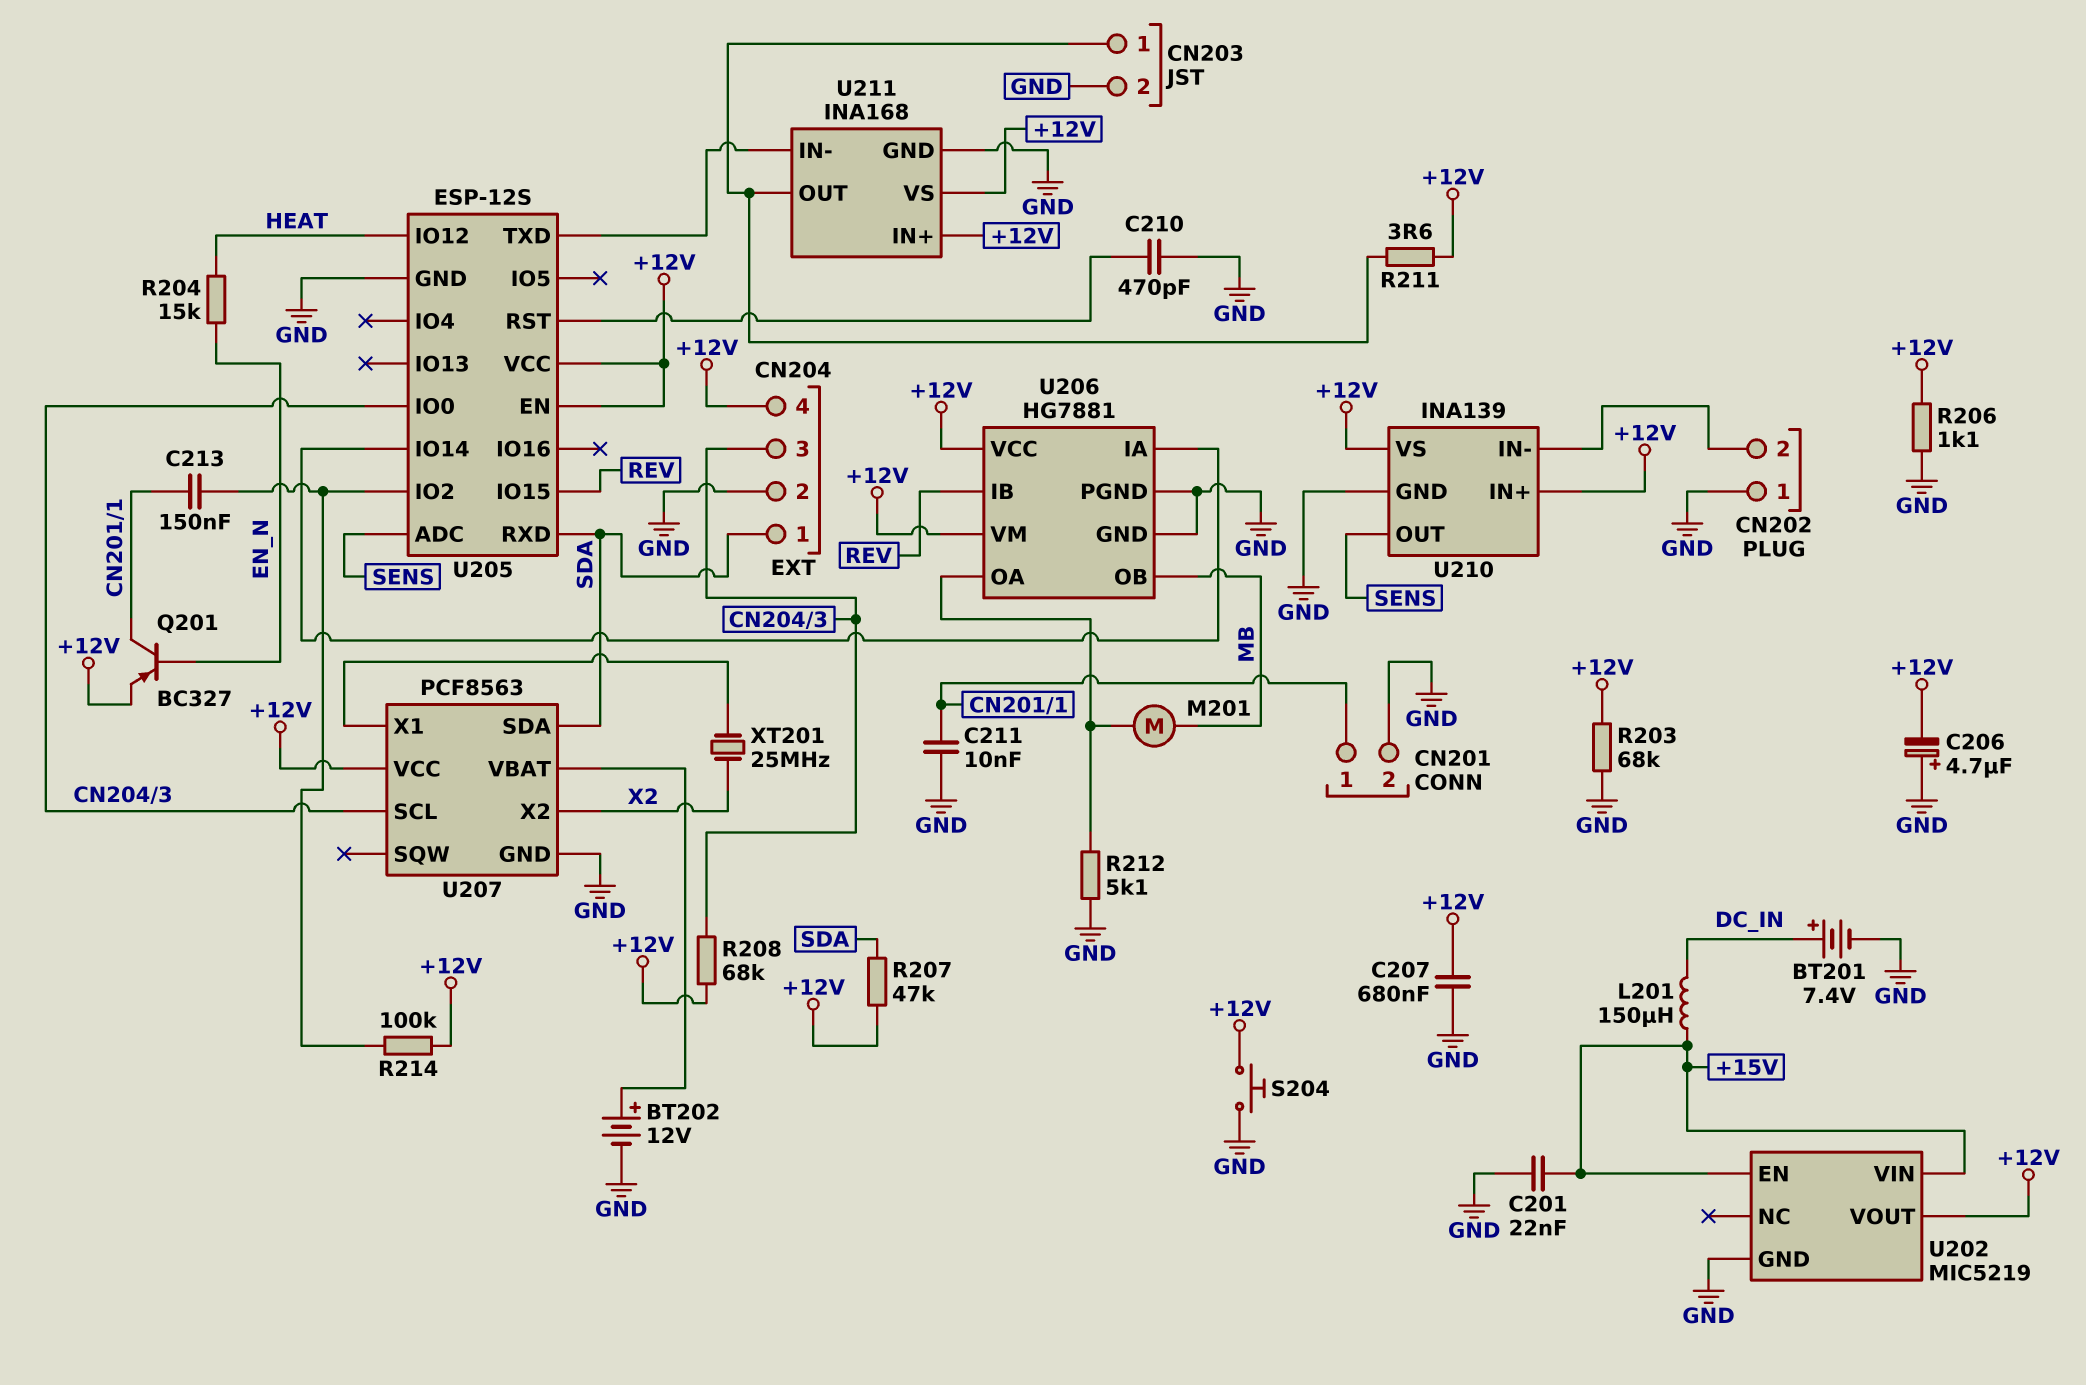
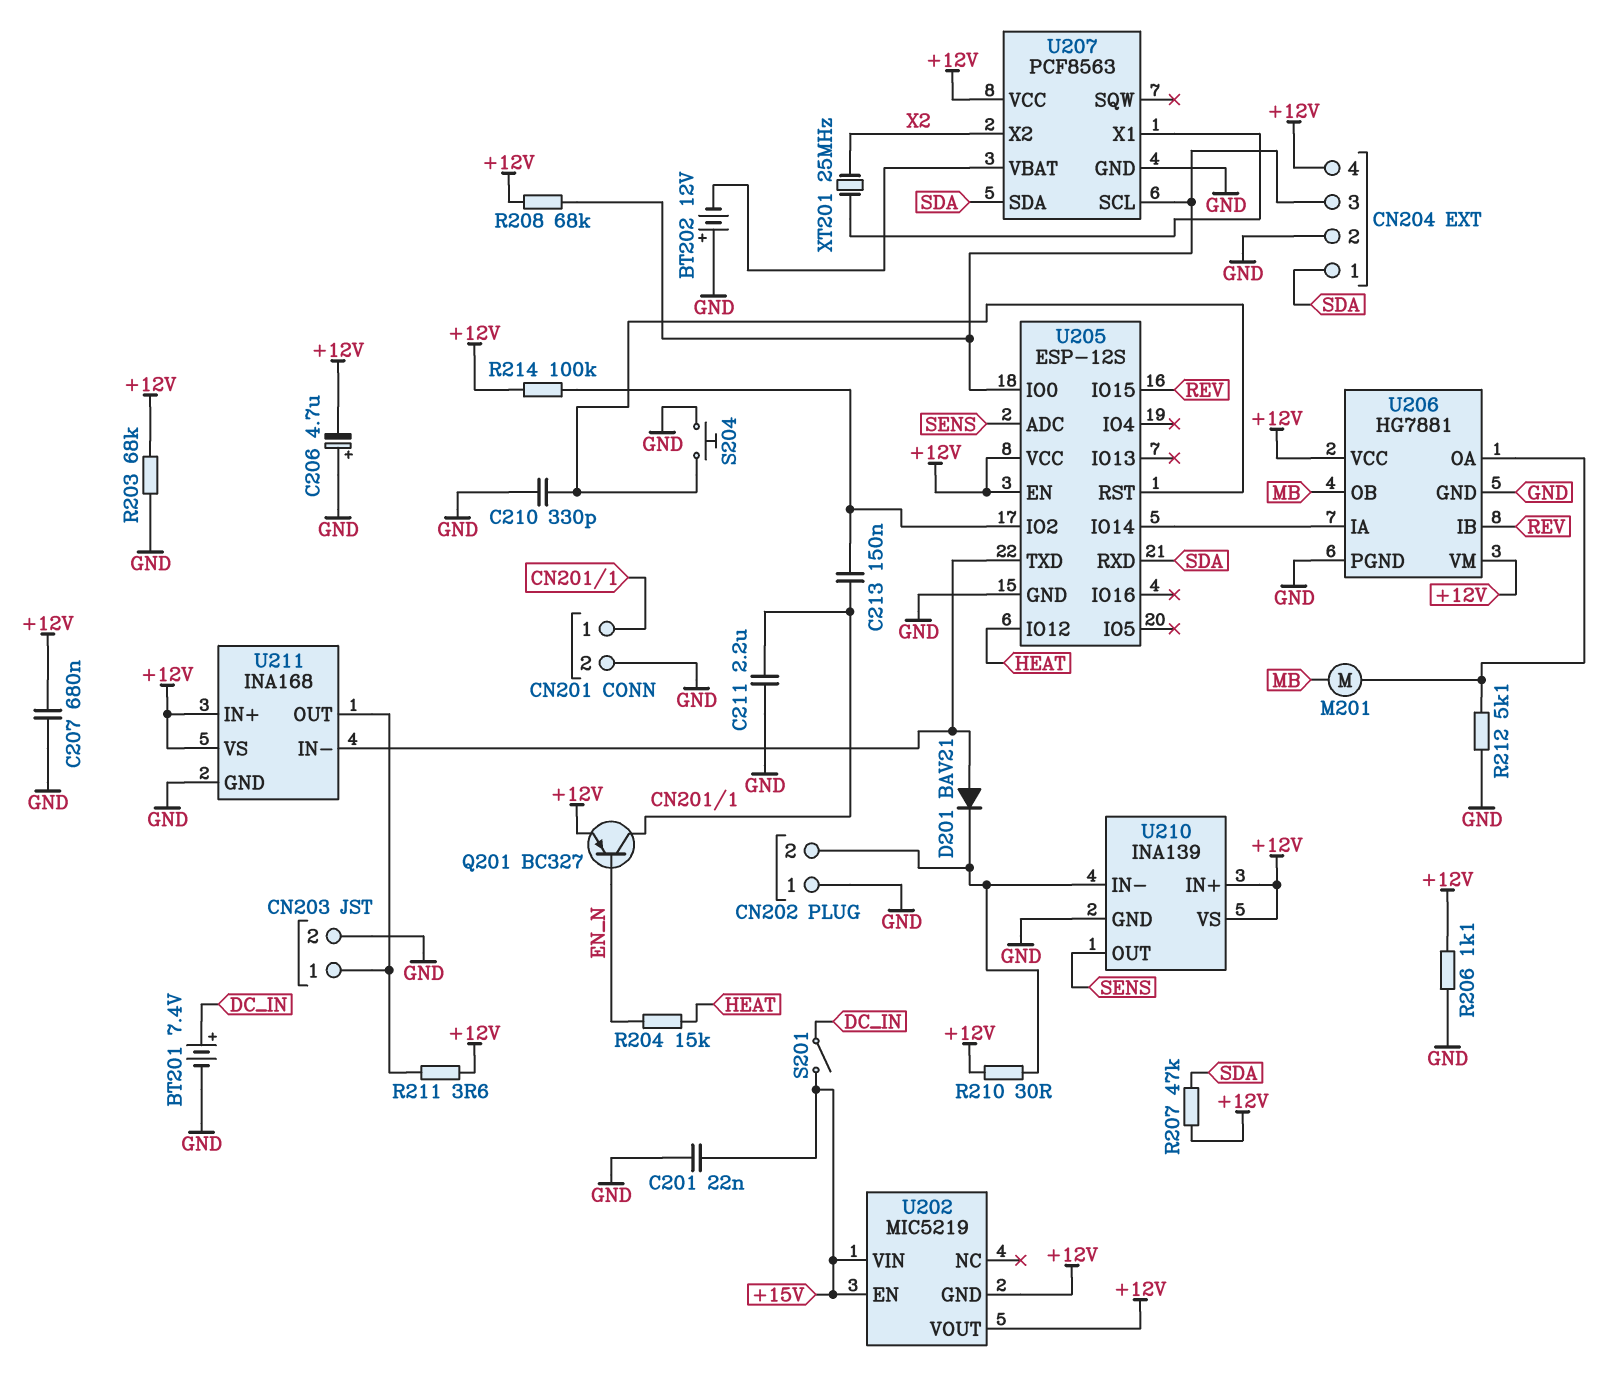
BT202: 12V (plus U207/VBAT, minus GND) -> 12V (plus GND, minus U207/VBAT)
C210: 470pF (GND, U205/RST) -> 330pF (GND, U205/RST)
C211: 10nF (CN201/1, GND) -> 2.2uF (CN201/1, GND)
D201: none -> diode BAV21 (A U205/TXD, K CN202/2)
L201: 150uH (+15V, DC_IN) -> none
R210: none -> 30 (+12V, CN202/2)
S201: none -> switch (+15V, DC_IN)
S204: button (+12V, GND) -> button (GND, U205/RST)
U202 pin GND: GND -> +12V

